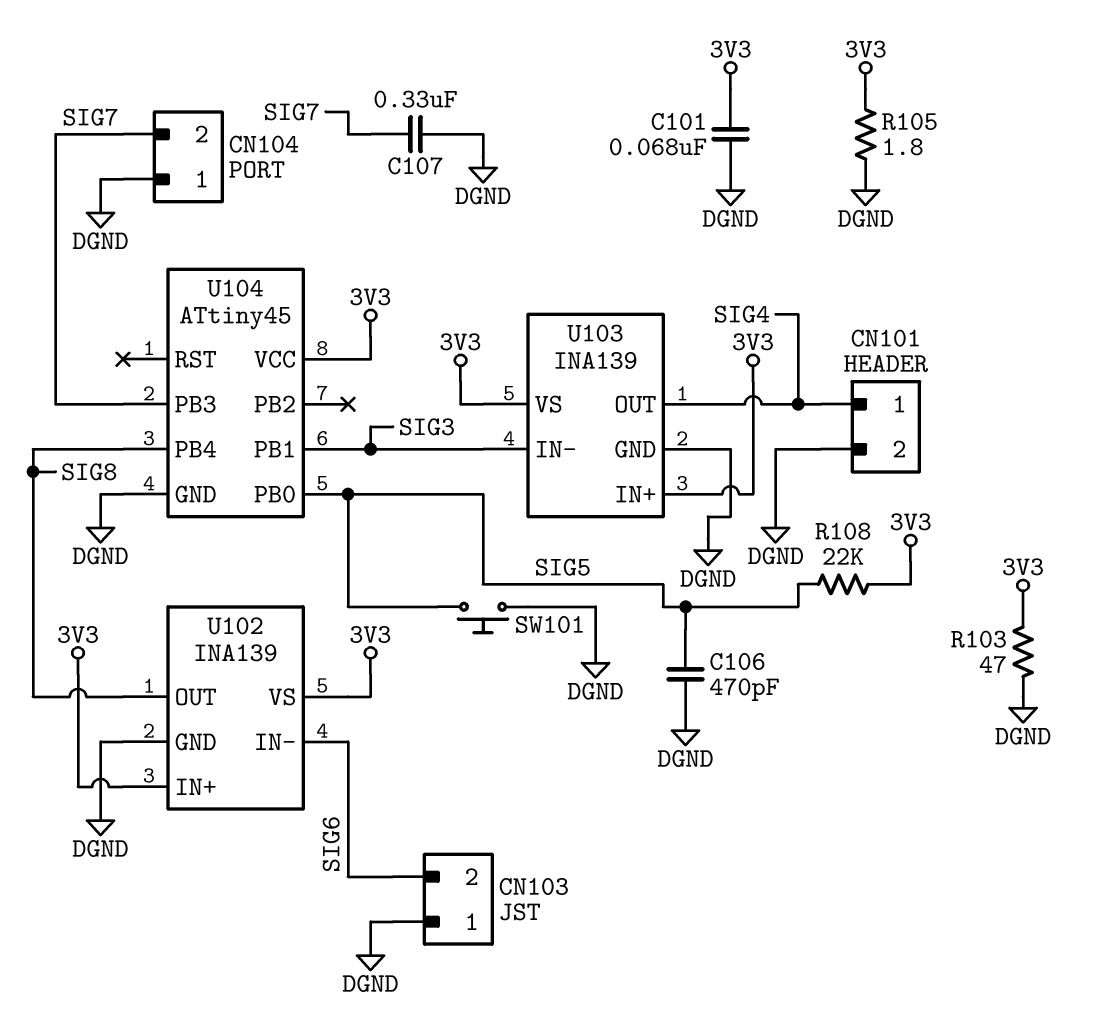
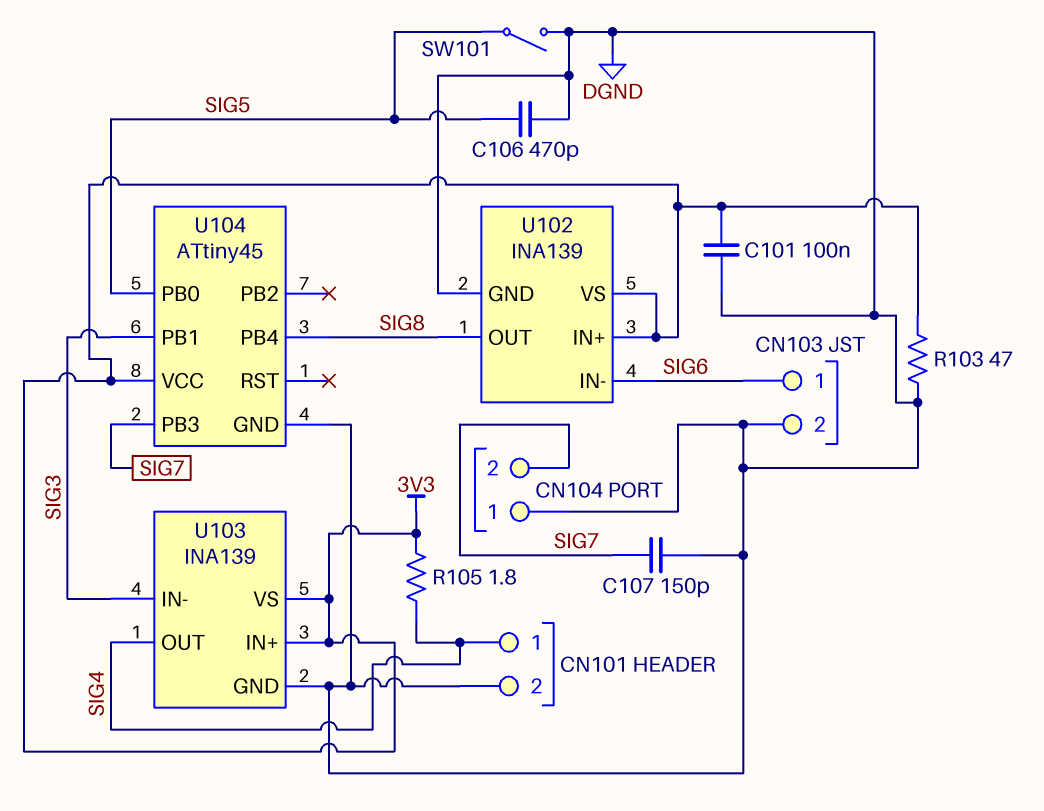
C101: 68nF (3V3, DGND) -> 100nF (3V3, DGND)
C107: 330nF (DGND, SIG7) -> 150pF (DGND, SIG7)
CN103 pin 1: DGND -> SIG6
CN103 pin 2: SIG6 -> DGND
R105: 1.8 (3V3, DGND) -> 1.8 (3V3, SIG4)
R108: 22k (3V3, SIG5) -> none
SW101: button (DGND, SIG5) -> switch (DGND, SIG5)

